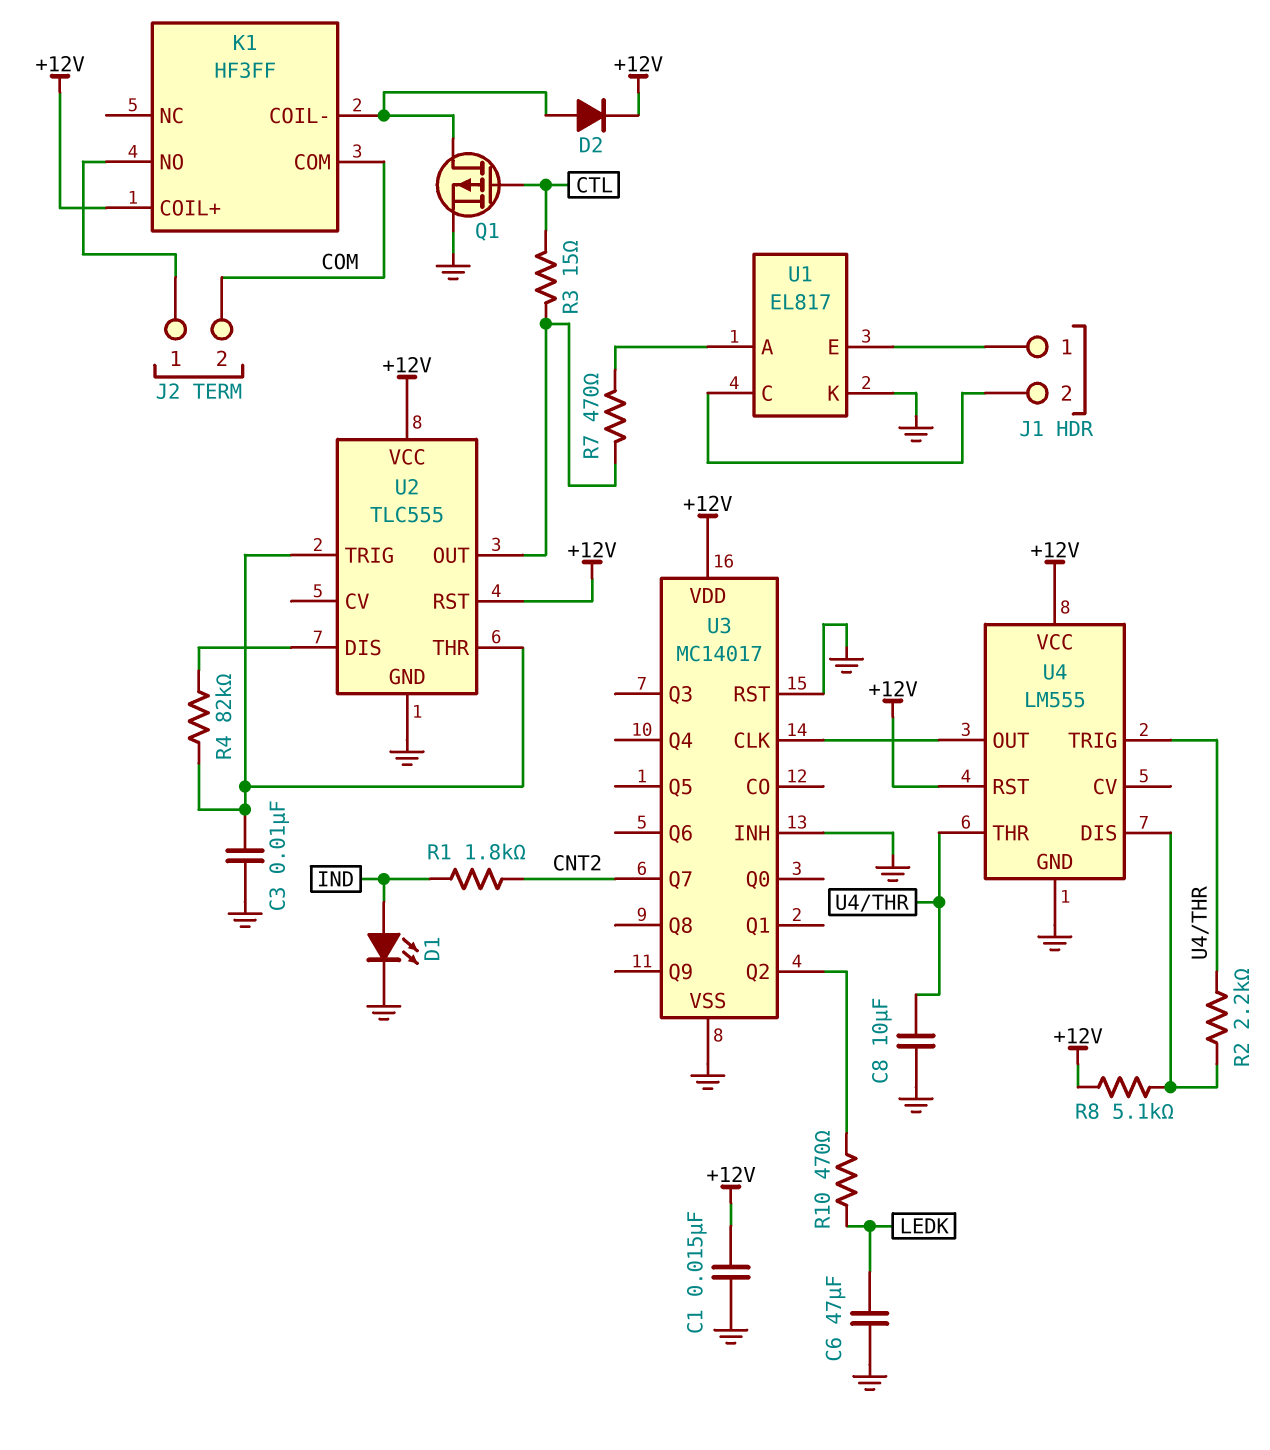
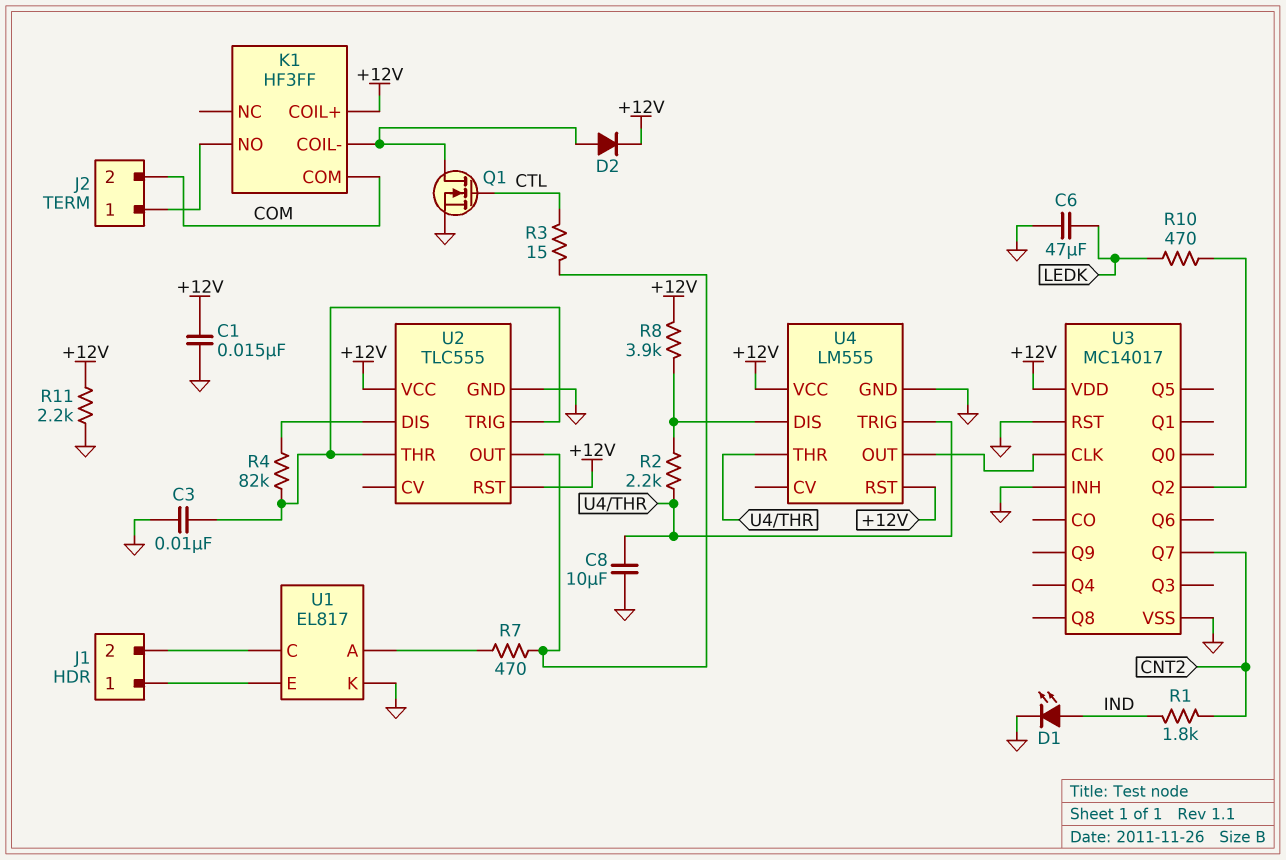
Q1: PMOS (G CTL, D K1/COIL-, S GND) -> NMOS (G CTL, D K1/COIL-, S GND)
R8: 5.1k (+12V, U4/DIS) -> 3.9k (+12V, U4/DIS)
R11: none -> 2.2k (+12V, GND)

